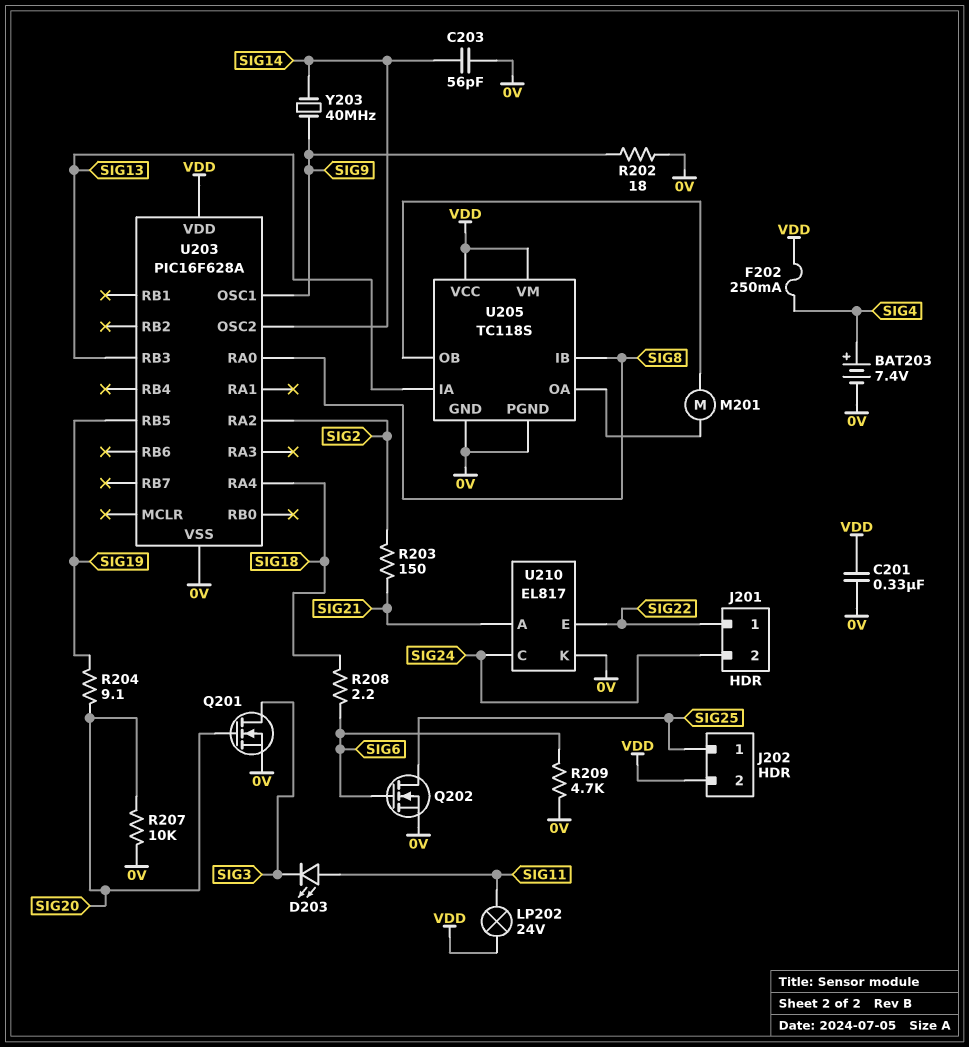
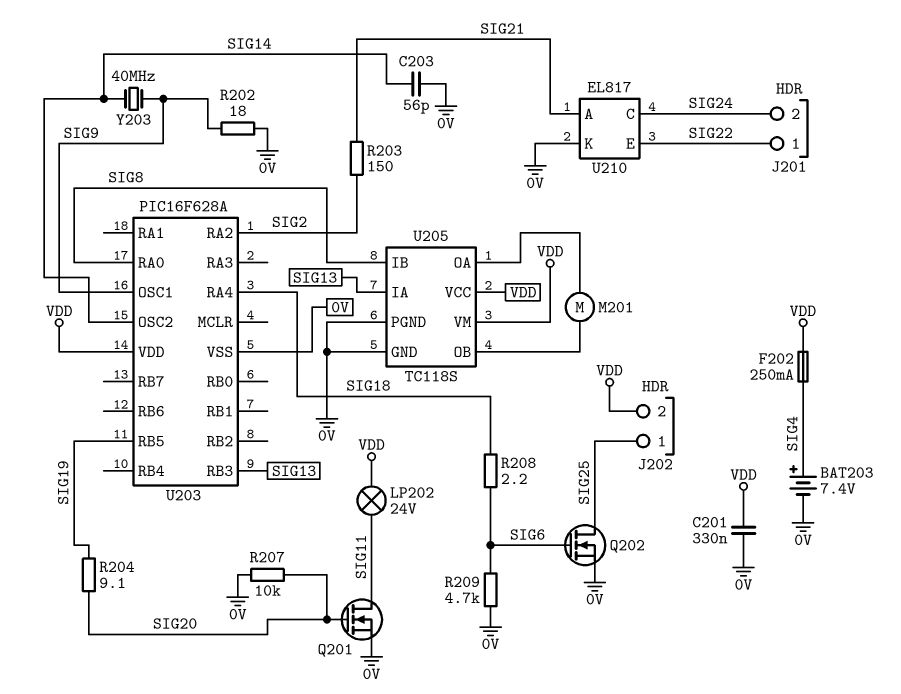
D203: LED (A SIG11, K SIG3) -> none
Q201: NMOS (G SIG20, D SIG3, S 0V) -> NMOS (G SIG20, D SIG11, S 0V)

